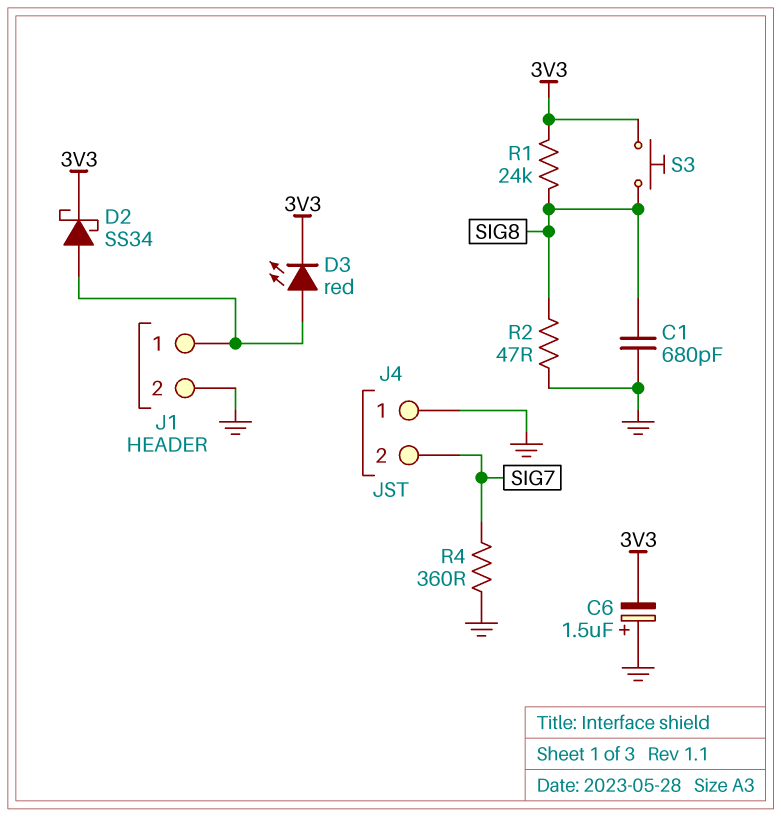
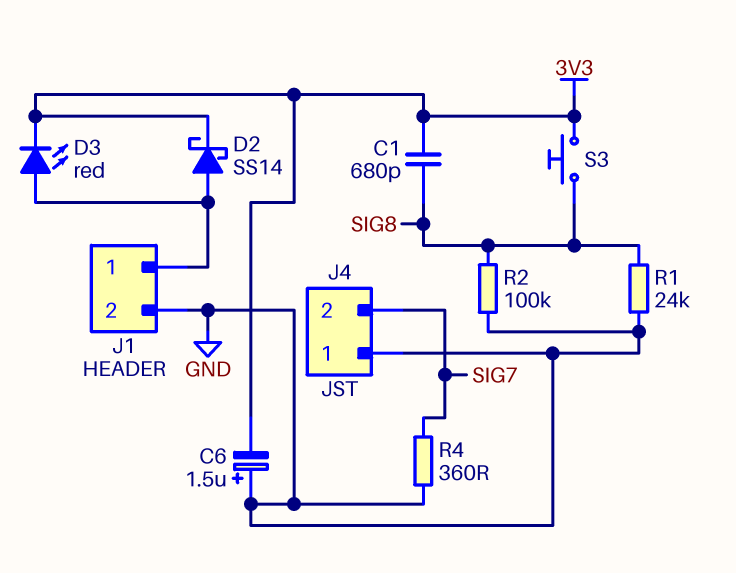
C1: 680pF (GND, SIG8) -> 680pF (3V3, SIG8)
D2: schottky SS34 (A J1/1, K 3V3) -> schottky SS14 (A J1/1, K 3V3)
R1: 24k (3V3, SIG8) -> 24k (GND, SIG8)
R2: 47 (GND, SIG8) -> 100k (GND, SIG8)

